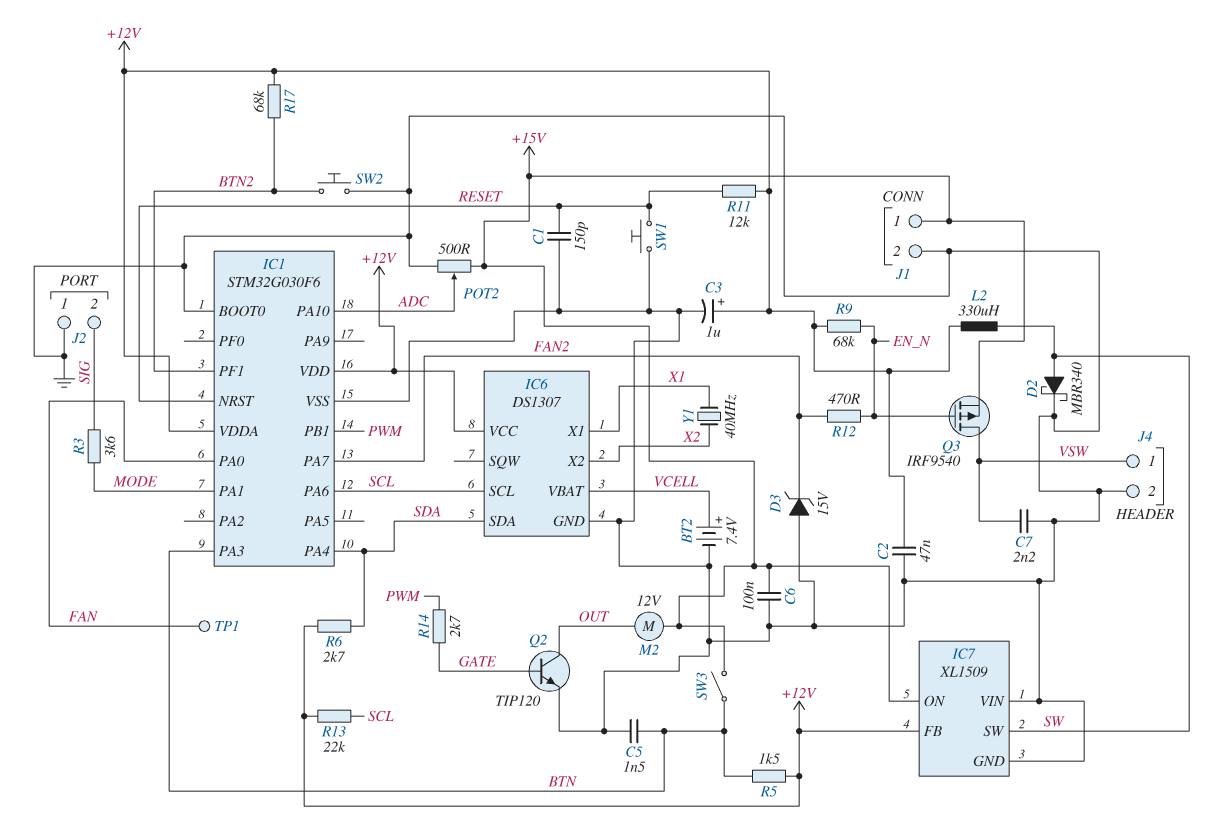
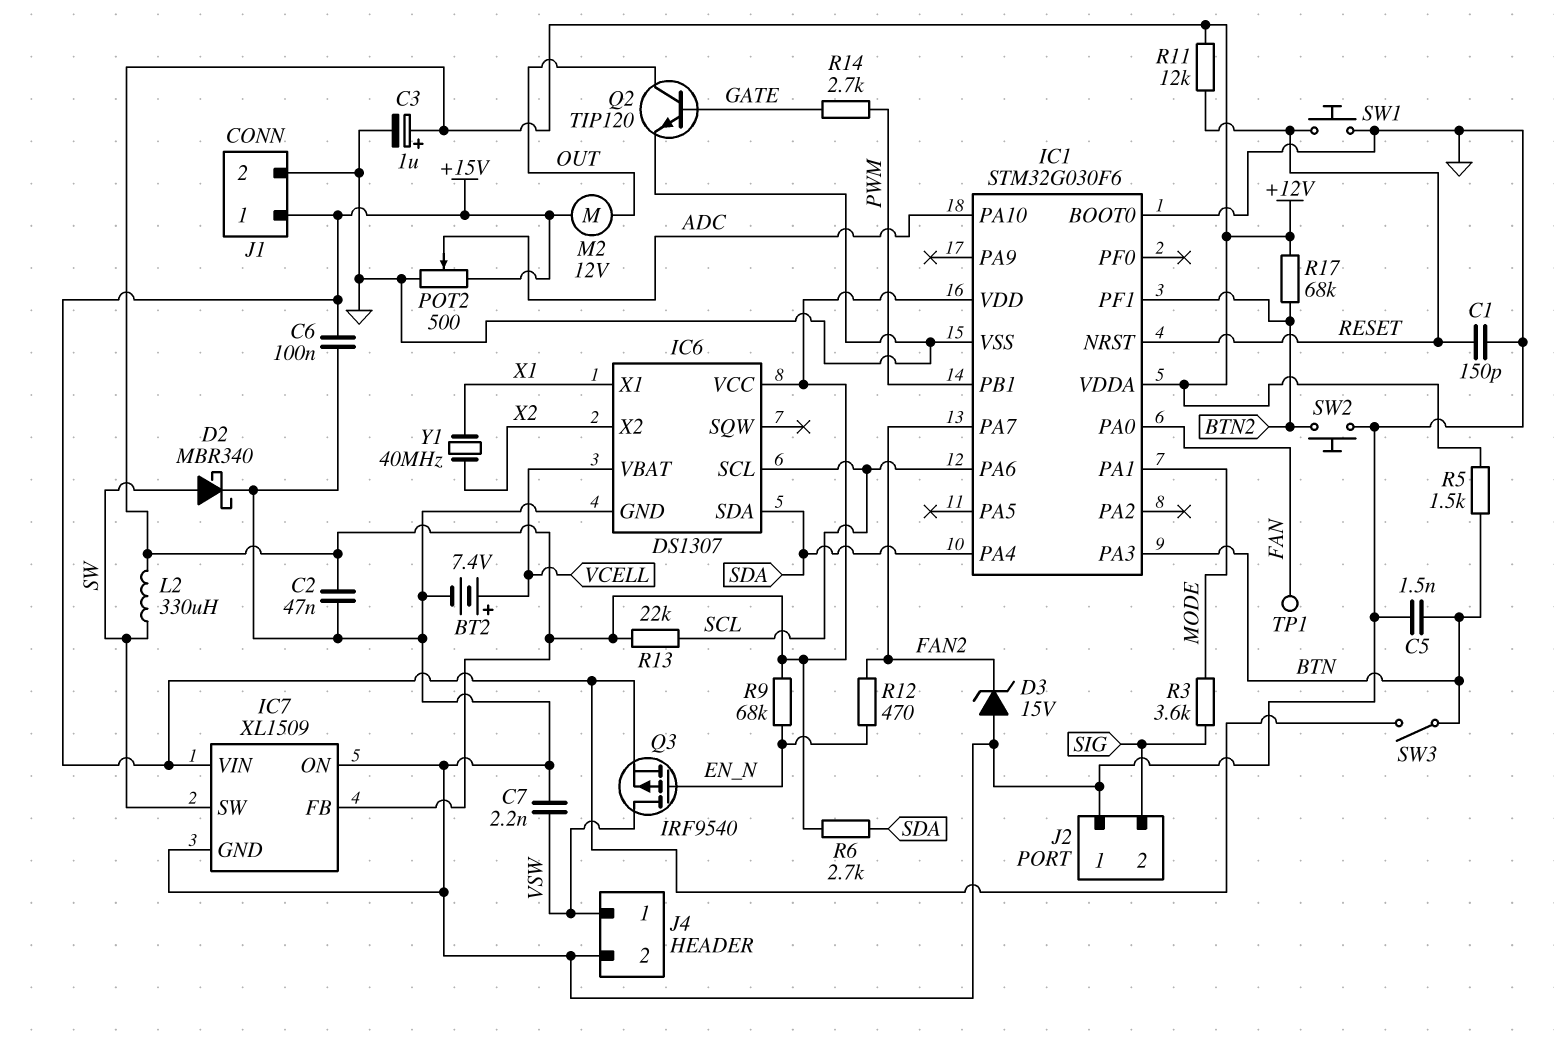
IC7 pin ON: +15V -> GND
IC7 pin VIN: GND -> +15V

